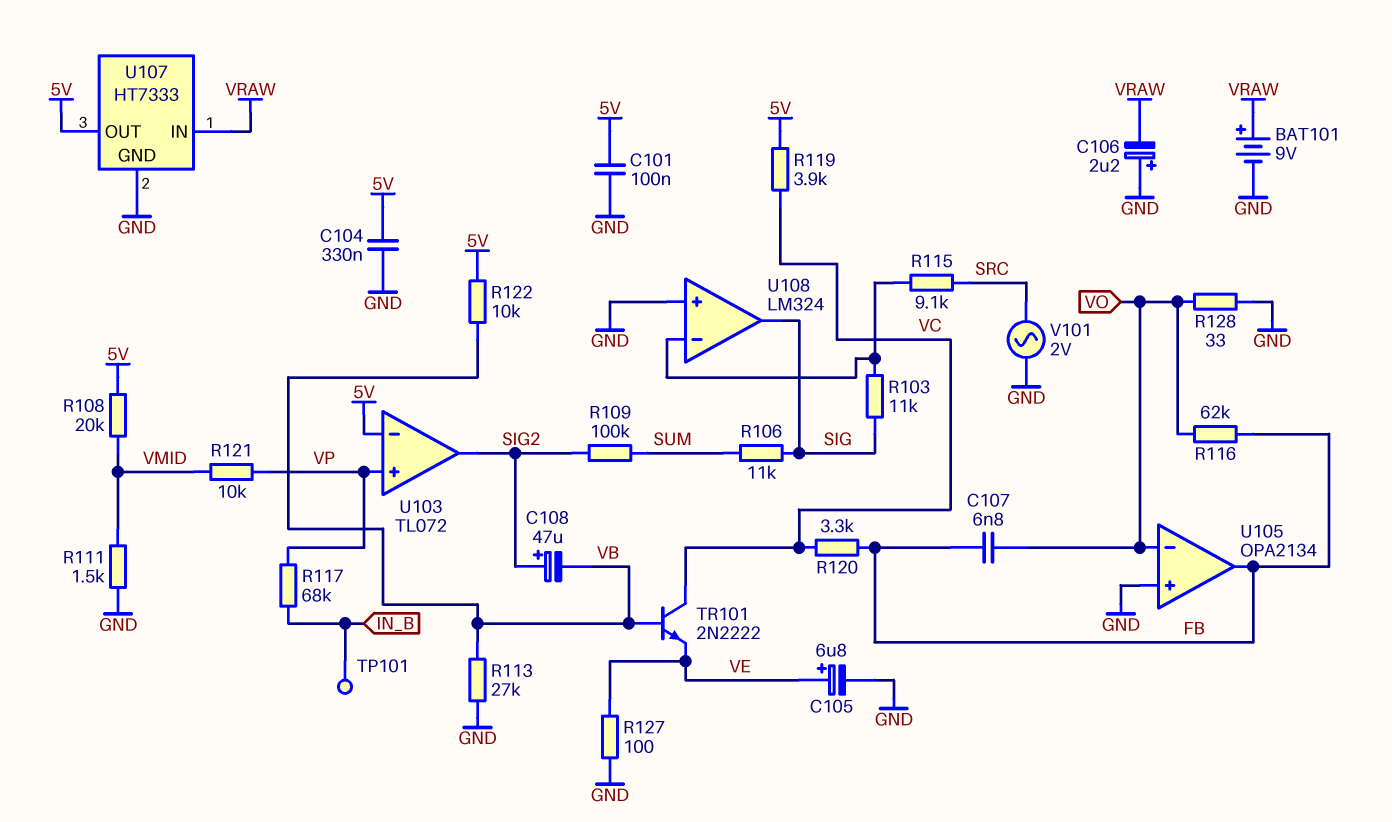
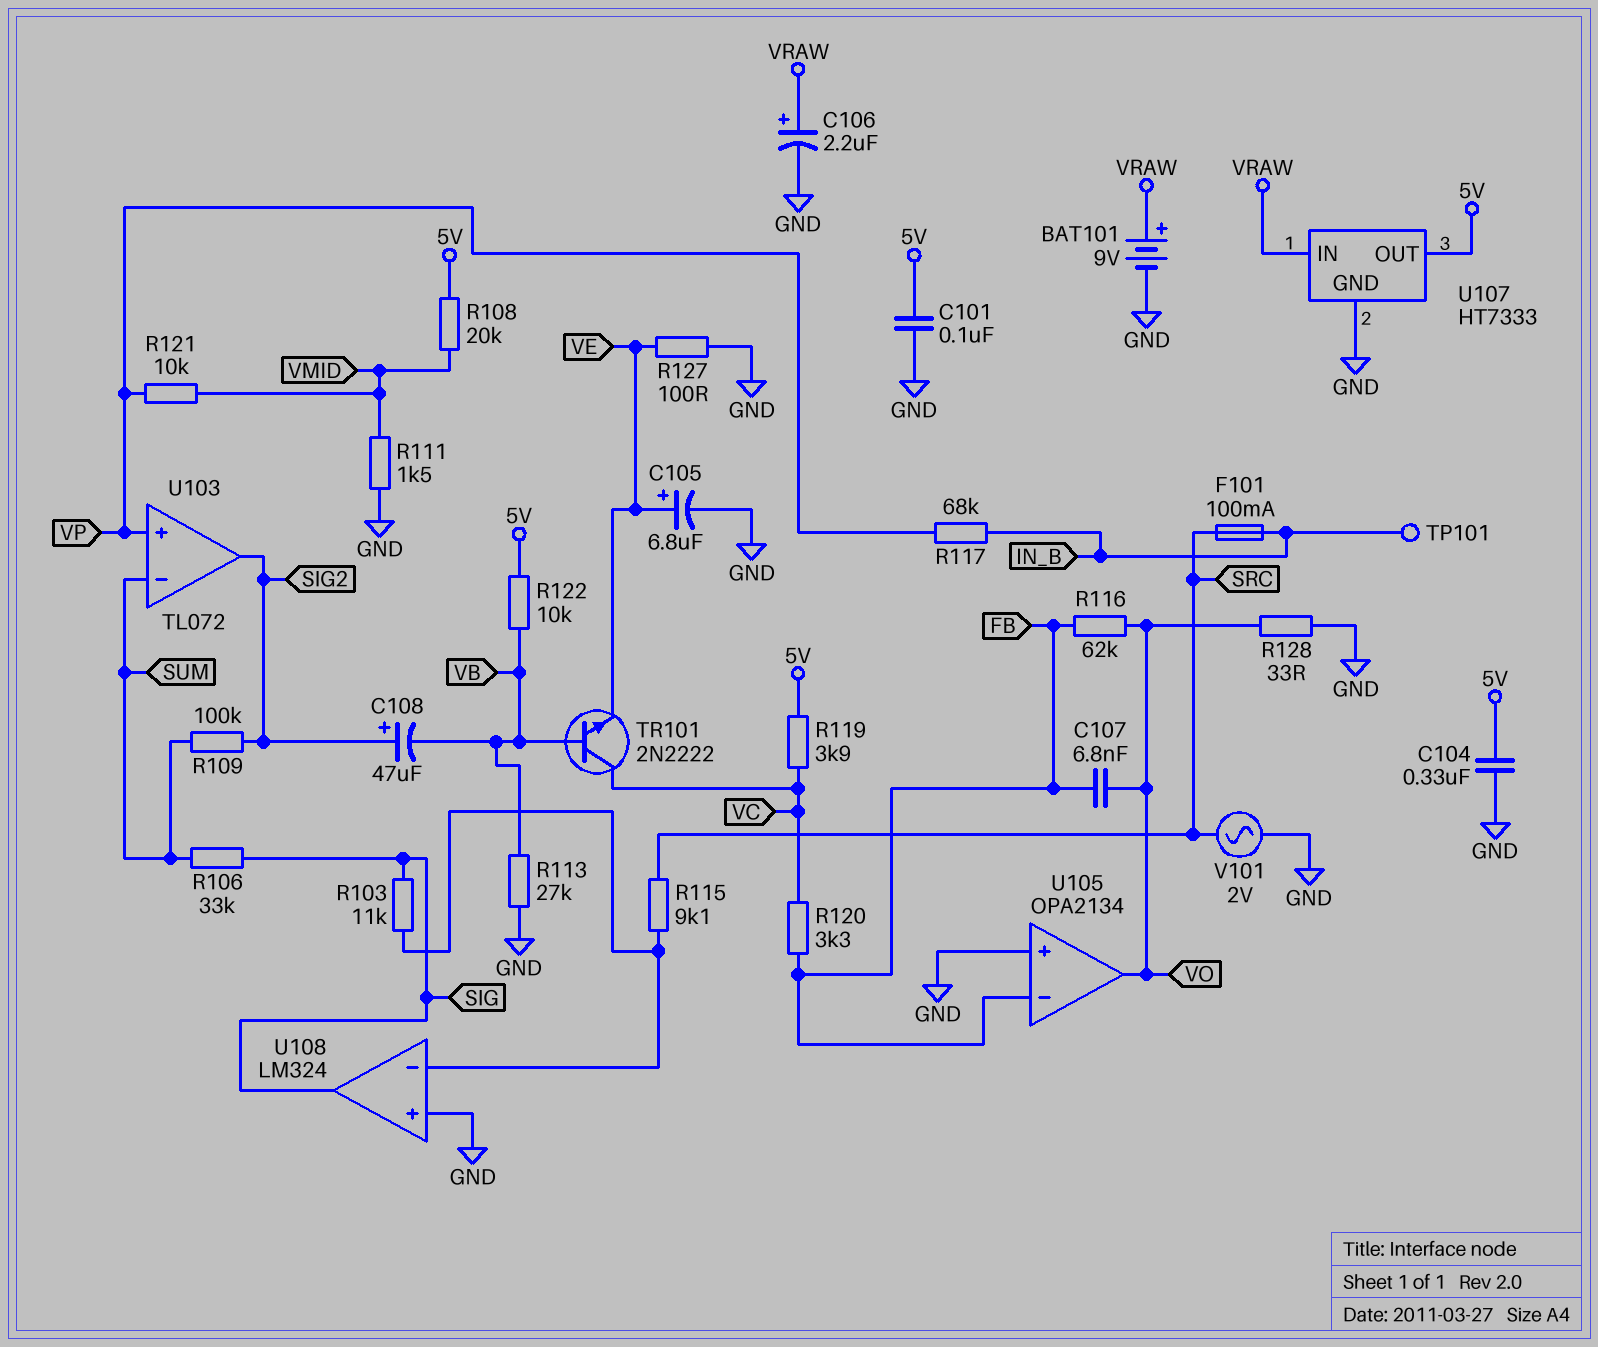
C106: 2.2uF (plus GND, minus VRAW) -> 2.2uF (plus VRAW, minus GND)
F101: none -> 100mA (IN_B, SRC)
R106: 11k (SIG, SUM) -> 33k (SIG, SUM)
U103 pin in-: 5V -> SUM
U105 pin in-: VO -> FB
U105 pin out: FB -> VO

